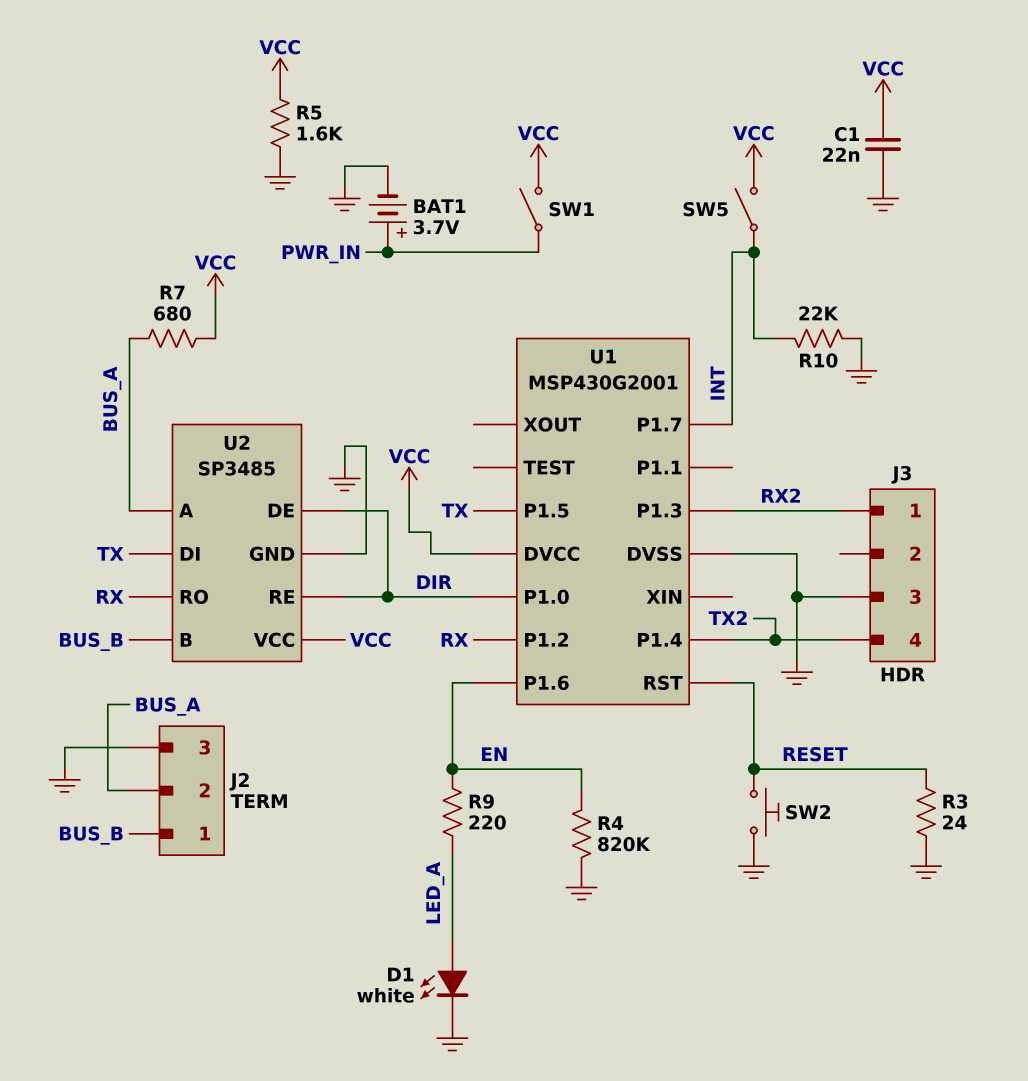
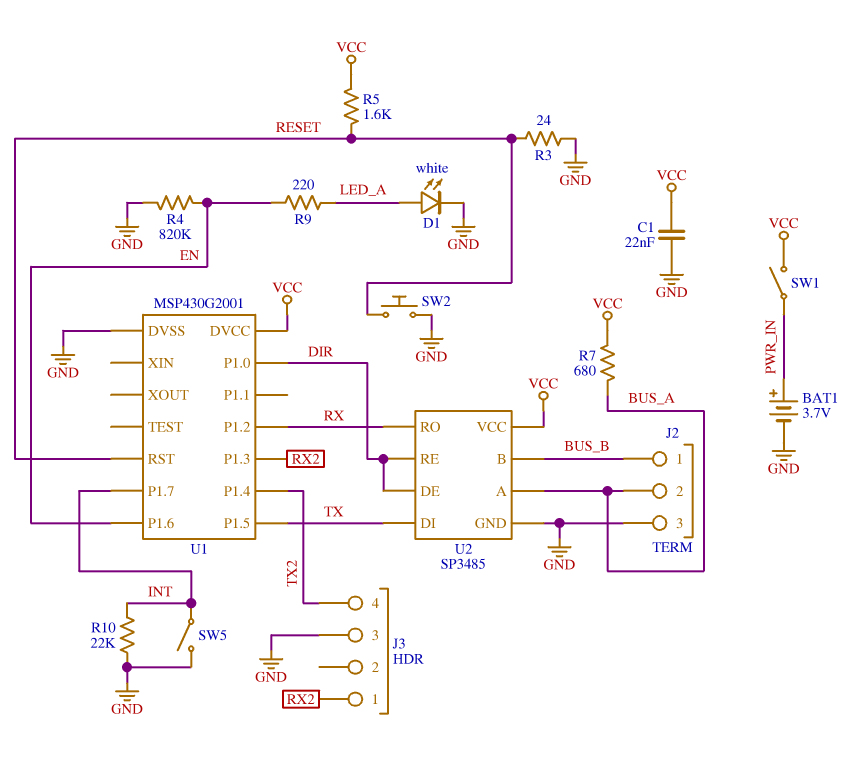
R5: 1.6k (GND, VCC) -> 1.6k (RESET, VCC)
SW5: switch (INT, VCC) -> switch (GND, INT)

